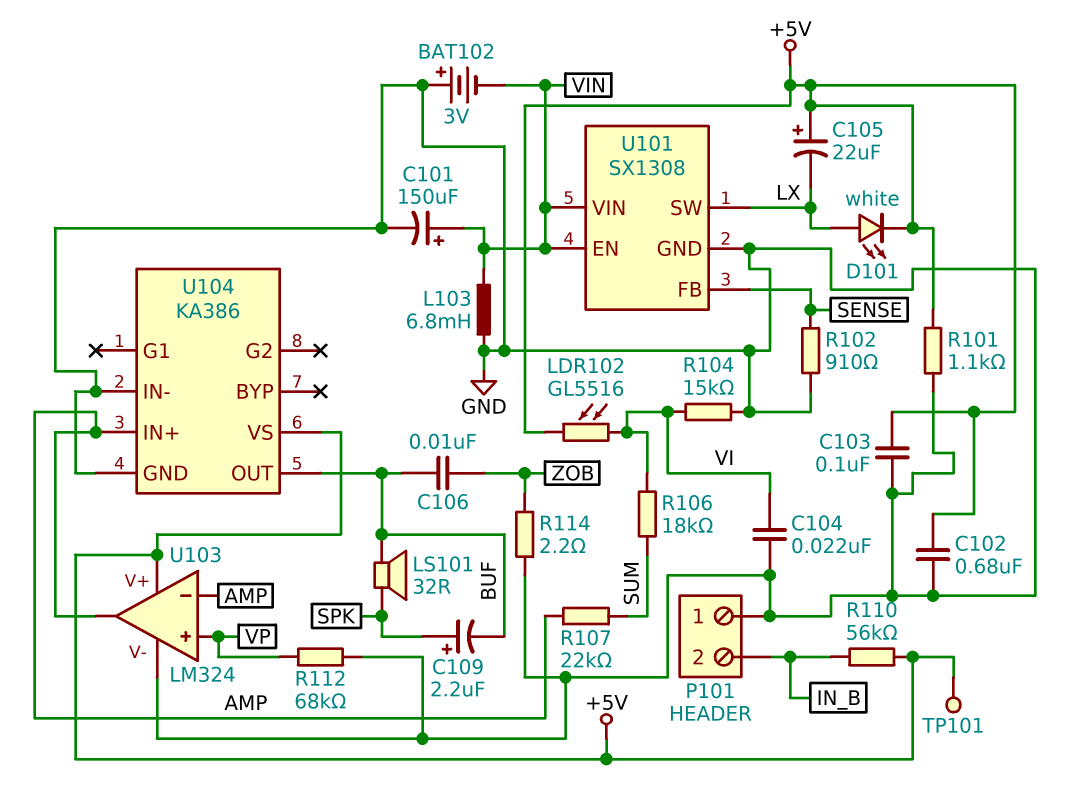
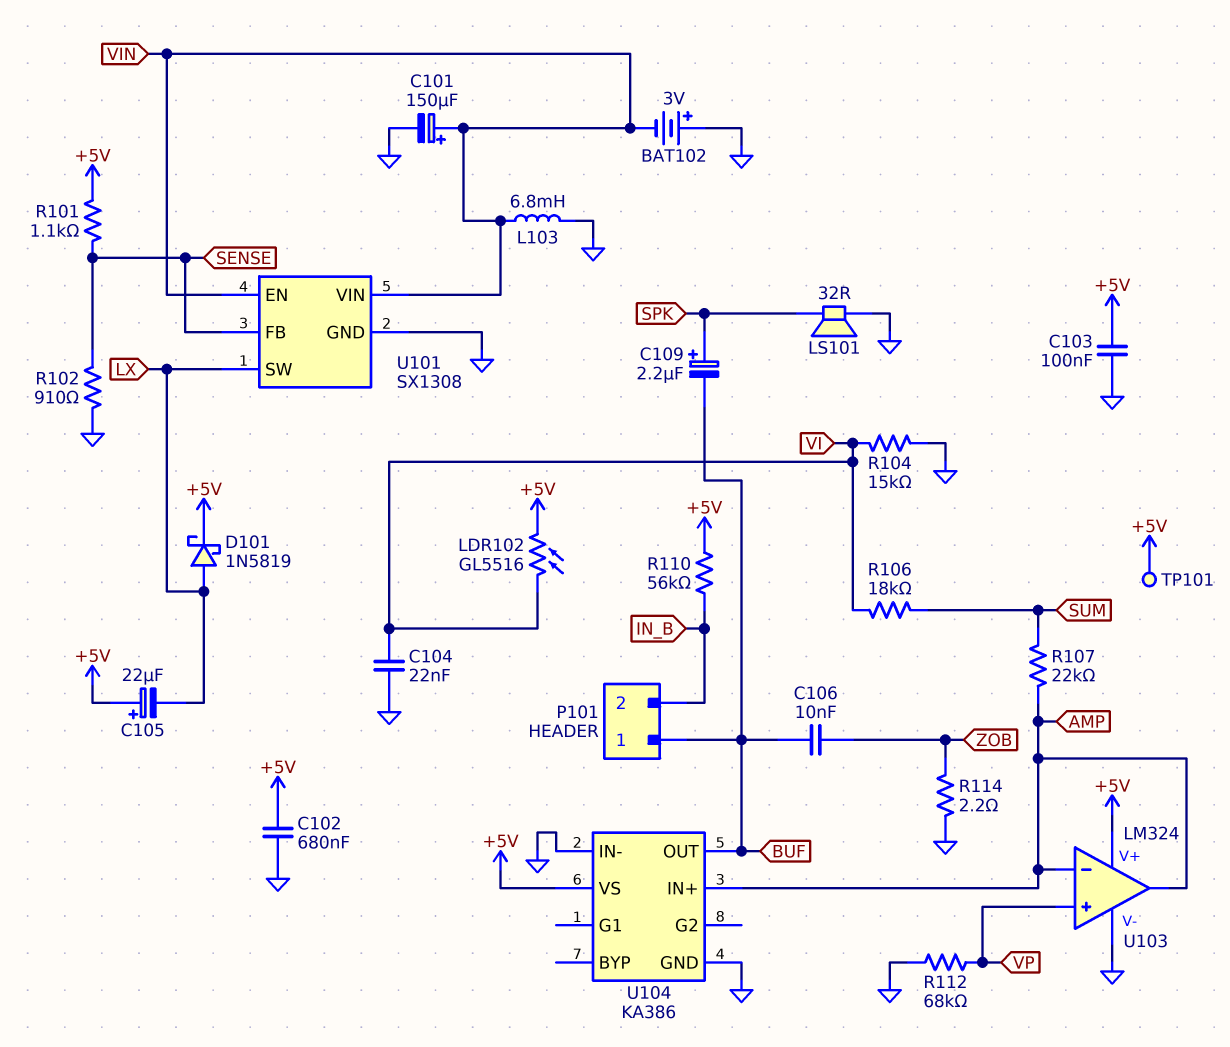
D101: LED white (A LX, K +5V) -> schottky 1N5819 (A LX, K +5V)
LS101: speaker 32R (BUF, SPK) -> speaker 32R (GND, SPK)
P101 pin 1: GND -> BUF
R101: 1.1k (+5V, GND) -> 1.1k (+5V, SENSE)

